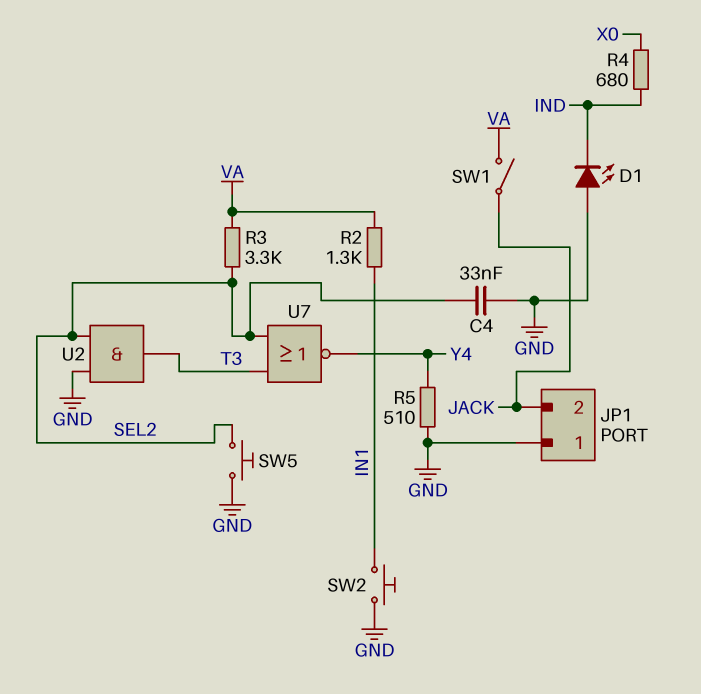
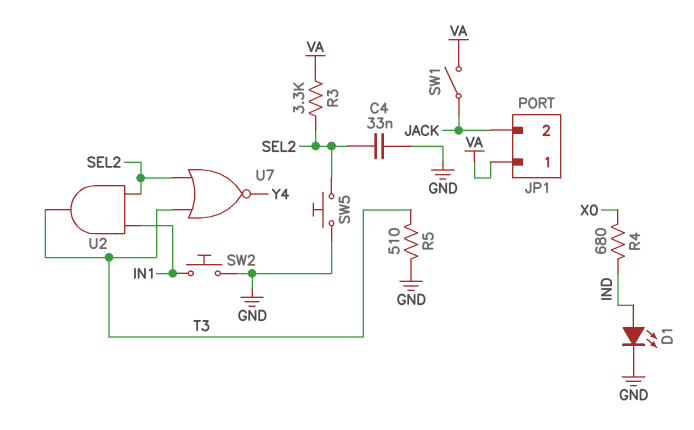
D1: LED (A GND, K IND) -> LED (A IND, K GND)
JP1 pin 1: GND -> VA
R2: 1.3k (IN1, VA) -> none
R5: 510 (GND, Y4) -> 510 (GND, T3)
U2: AND (in GND, in SEL2, out T3) -> AND (in IN1, in SEL2, out T3)

